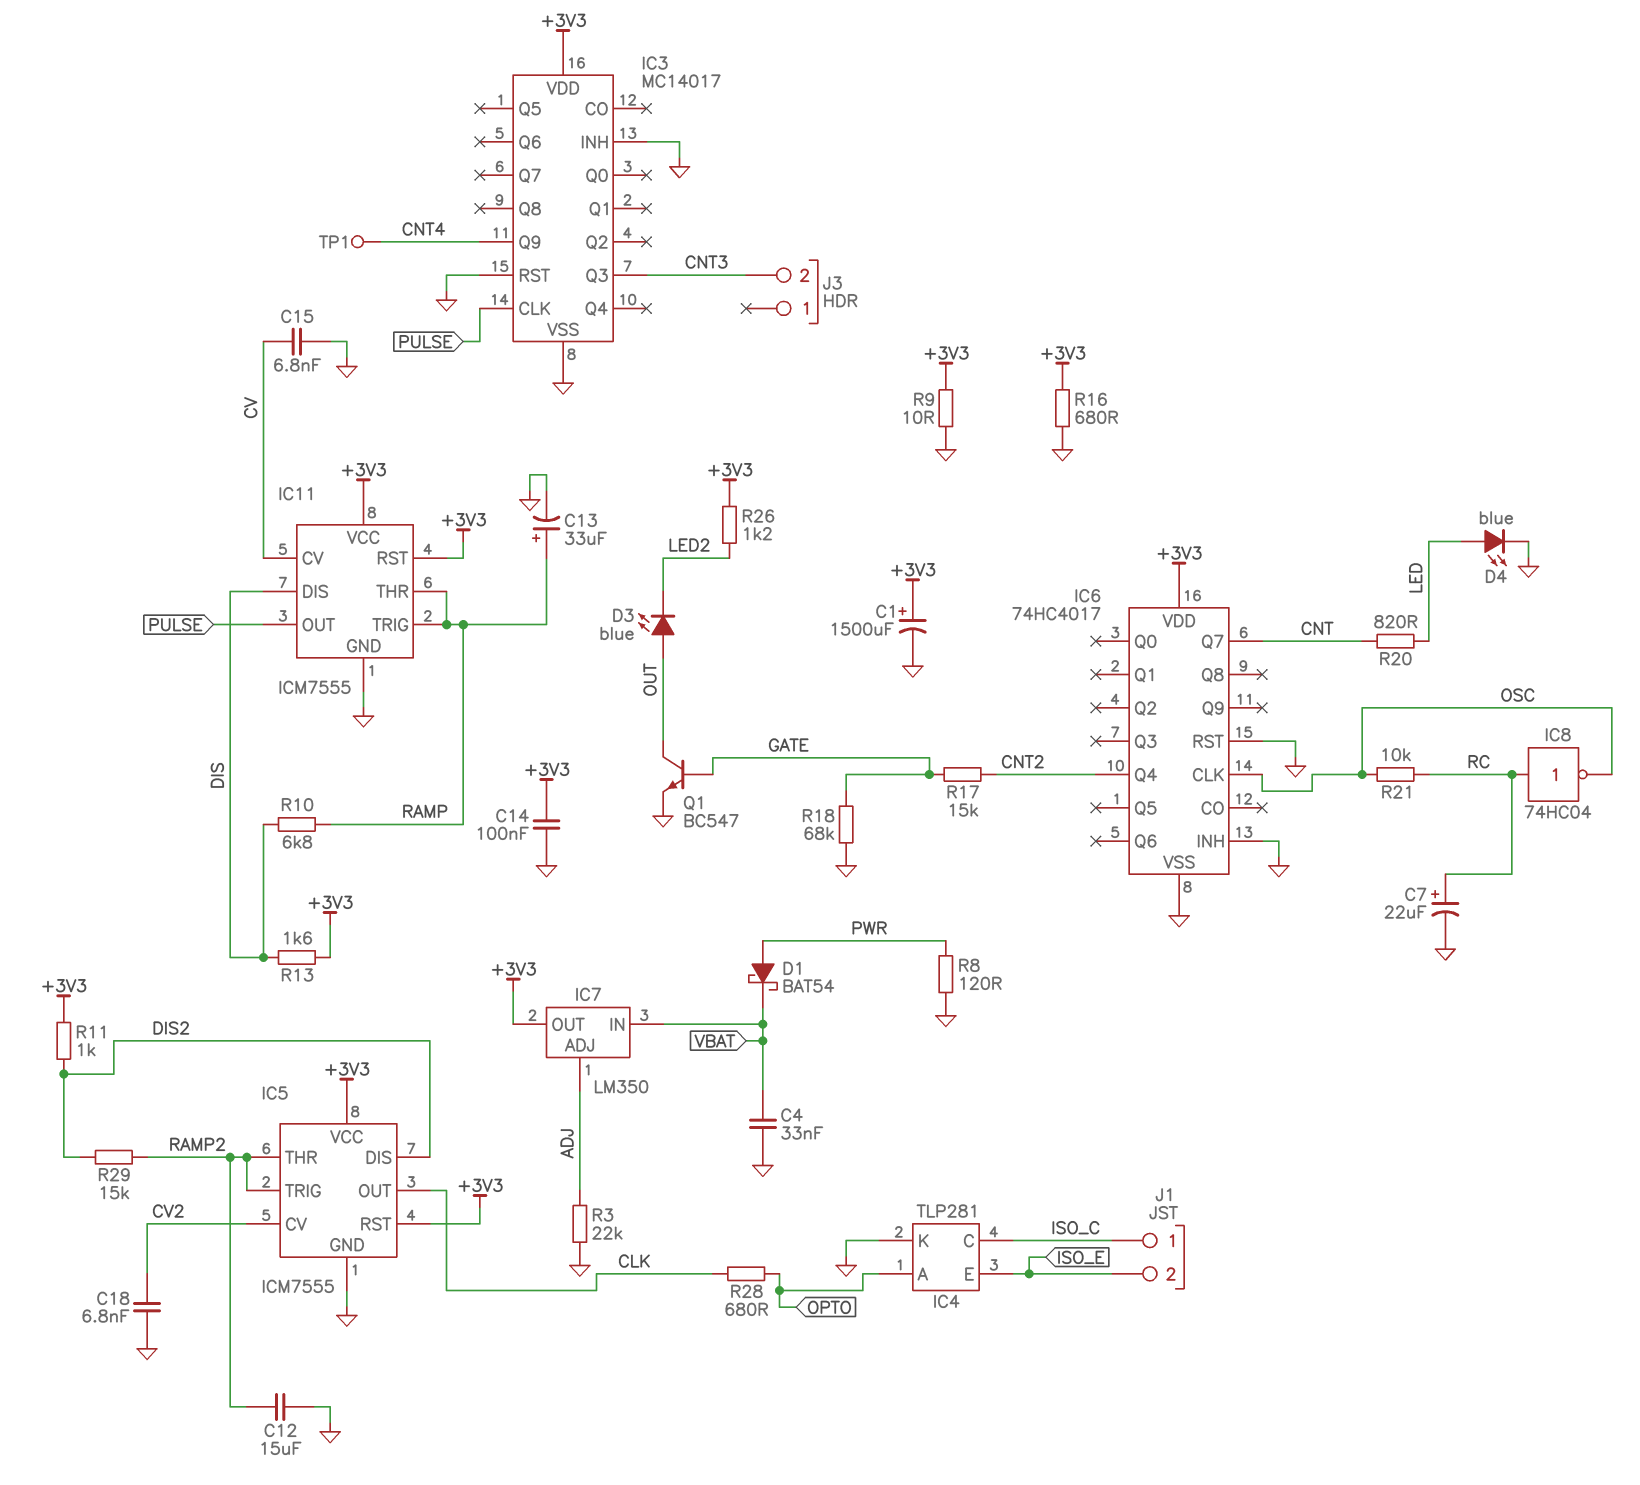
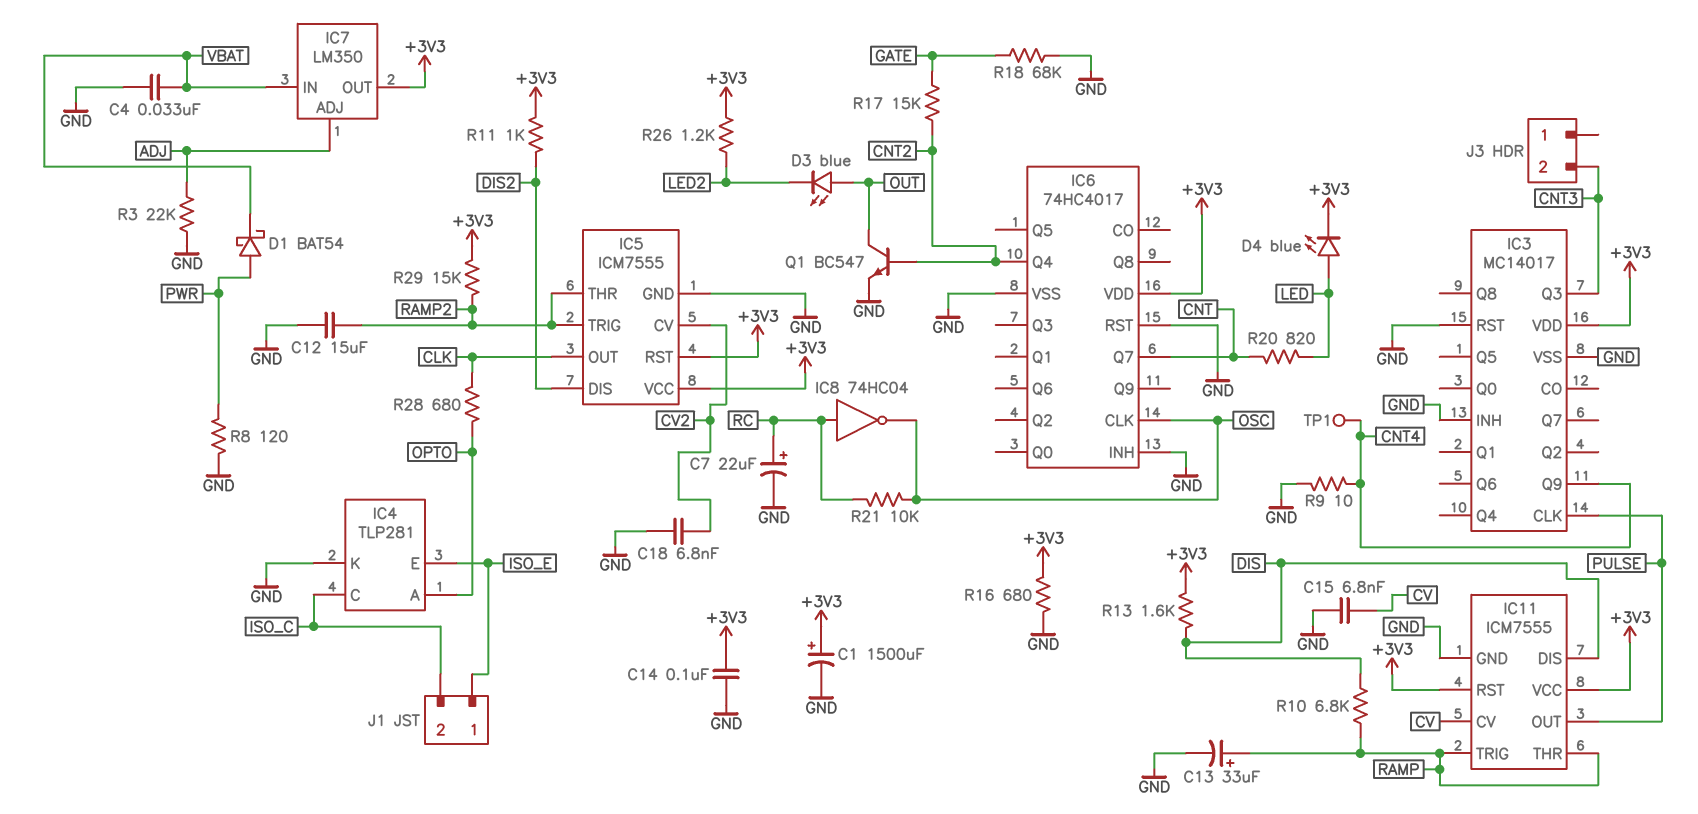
D4: LED blue (A LED, K GND) -> LED blue (A LED, K +3V3)
J1 pin 1: ISO_C -> ISO_E
J1 pin 2: ISO_E -> ISO_C
Q1: NPN BC547 (B GATE, C OUT, E GND) -> NPN BC547 (B CNT2, C OUT, E GND)
R9: 10 (+3V3, GND) -> 10 (CNT4, GND)
R29: 15k (DIS2, RAMP2) -> 15k (+3V3, RAMP2)

